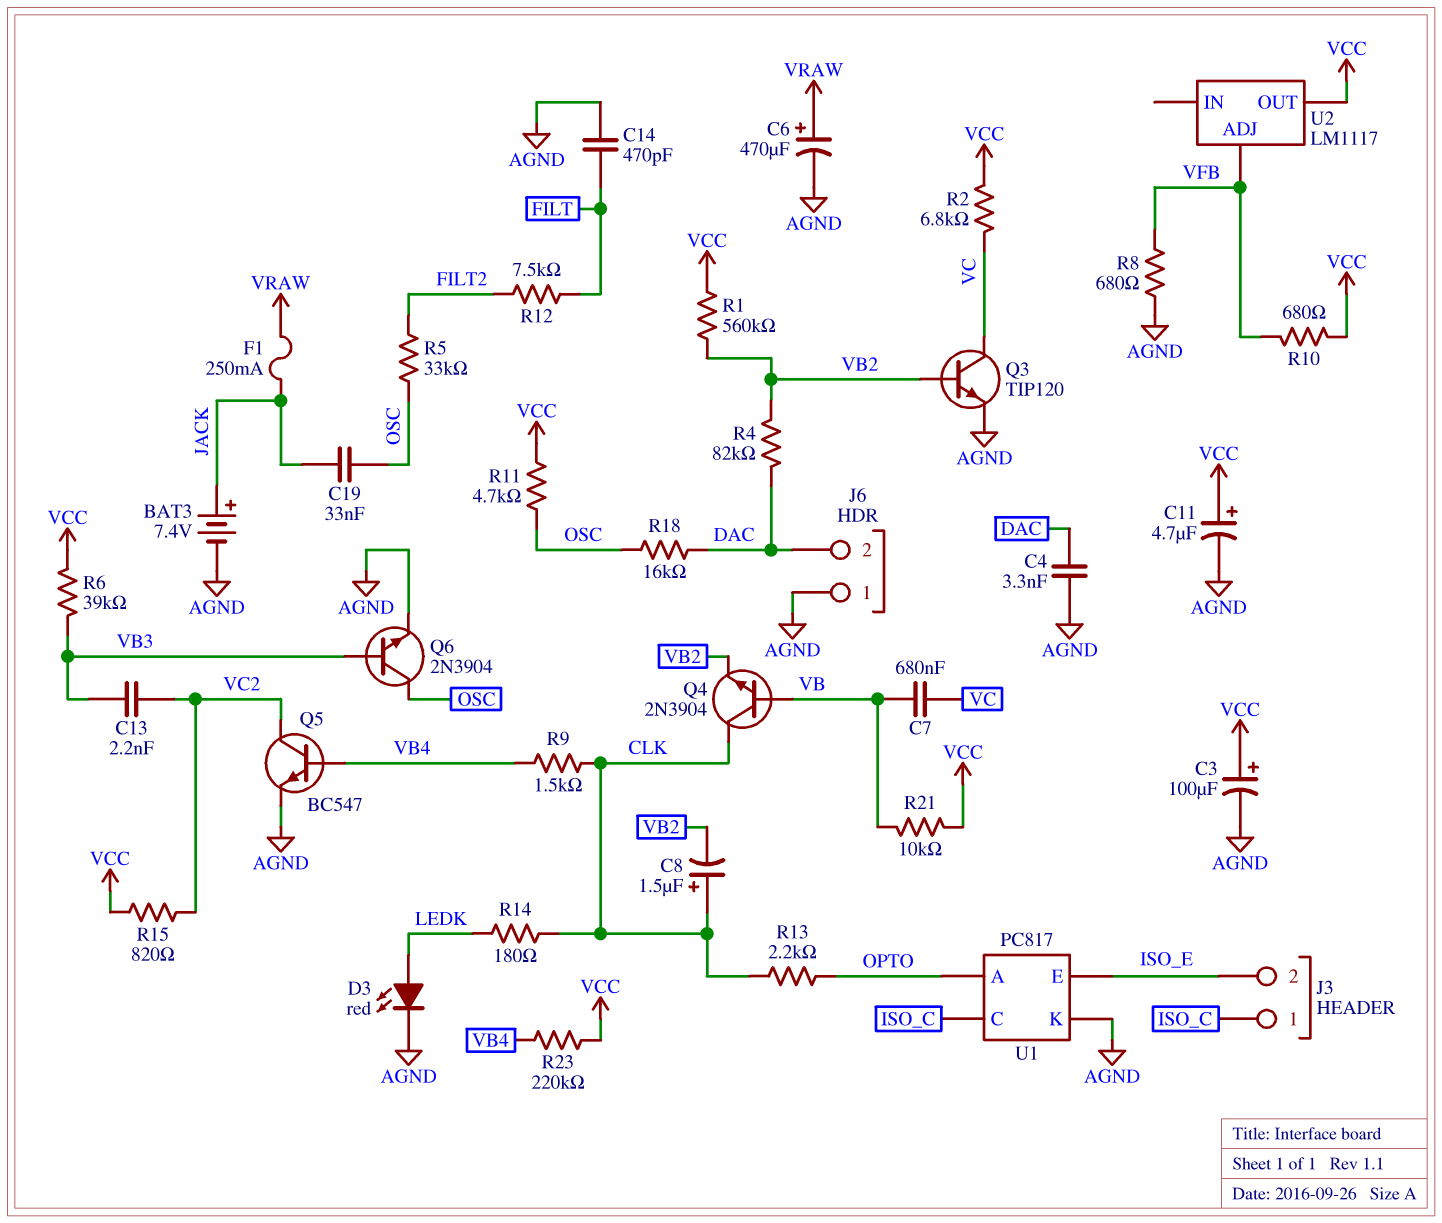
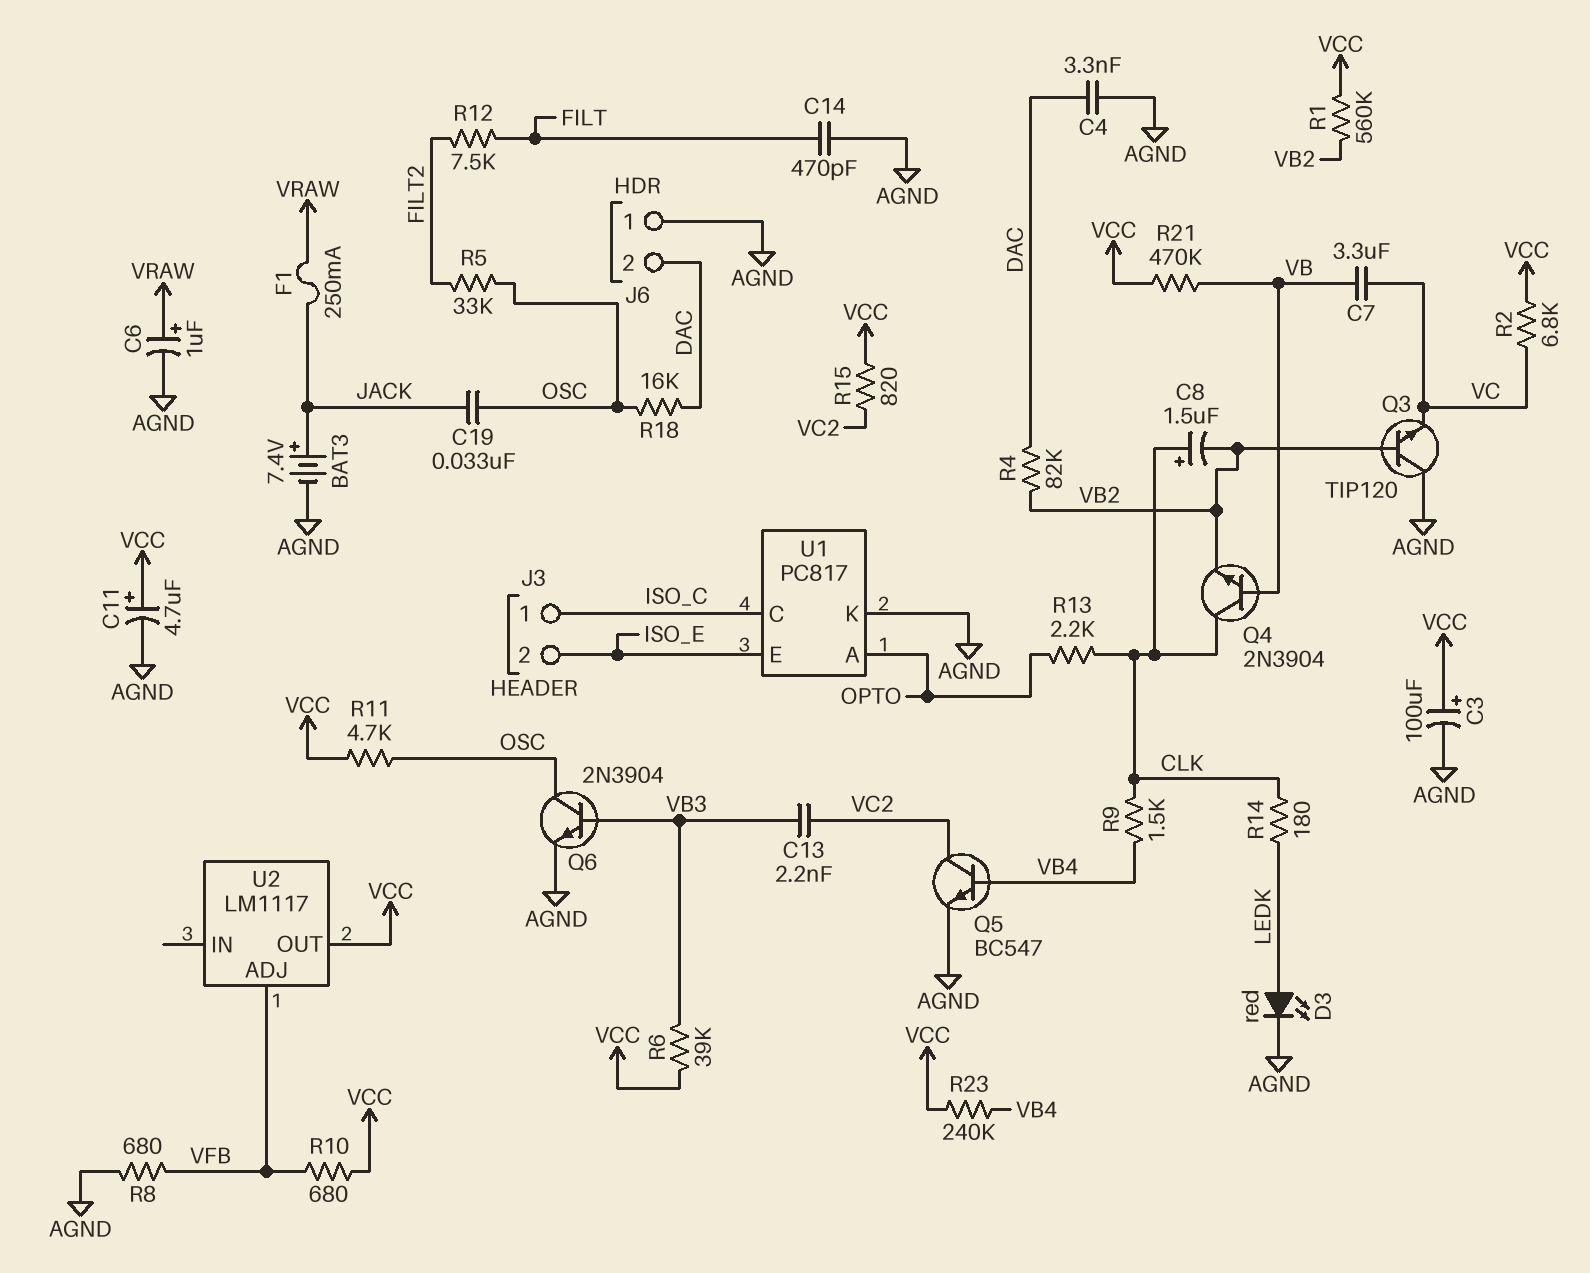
C6: 470uF (plus VRAW, minus AGND) -> 1uF (plus VRAW, minus AGND)
C7: 680nF (VB, VC) -> 3.3uF (VB, VC)
Q3: NPN TIP120 (B VB2, C VC, E AGND) -> NPN TIP120 (B VB2, C AGND, E VC)
R21: 10k (VB, VCC) -> 470k (VB, VCC)
R23: 220k (VB4, VCC) -> 240k (VB4, VCC)

